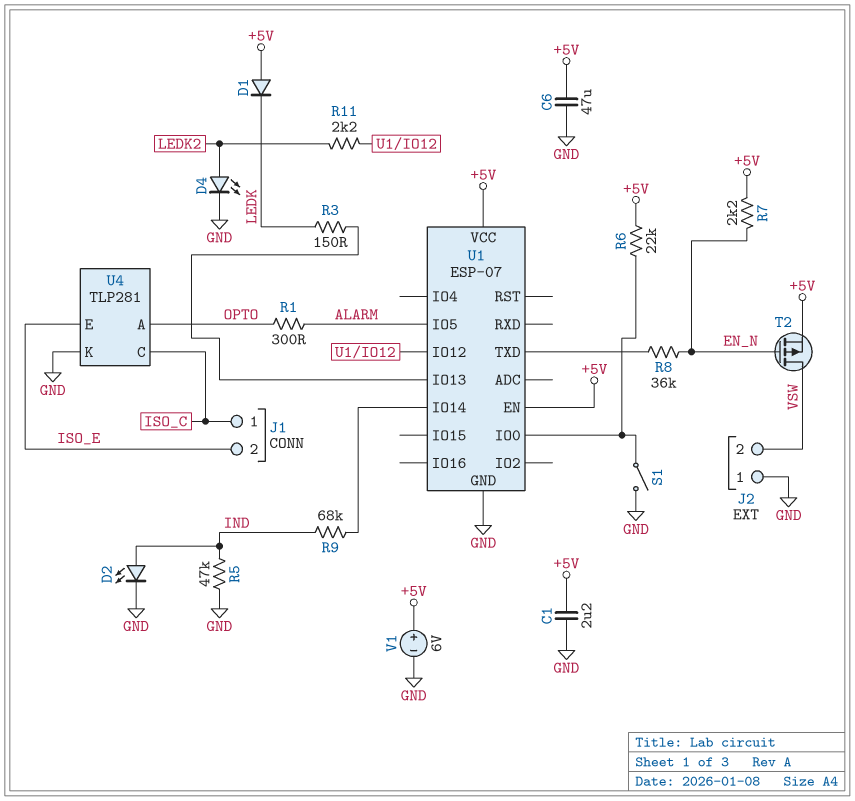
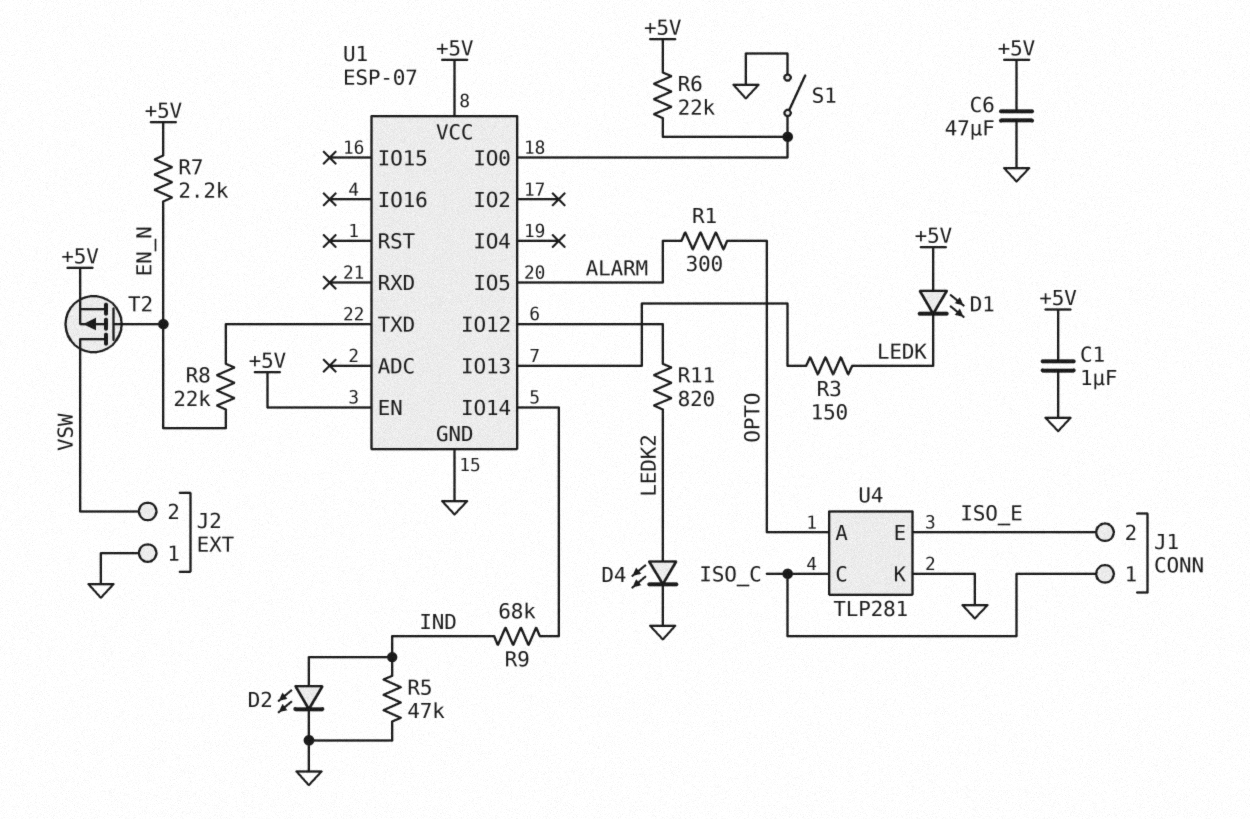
C1: 2.2uF (+5V, GND) -> 1uF (+5V, GND)
D1: diode (A +5V, K LEDK) -> LED (A +5V, K LEDK)
R8: 36k (EN_N, U1/TXD) -> 22k (EN_N, U1/TXD)
R11: 2.2k (LEDK2, U1/IO12) -> 820 (LEDK2, U1/IO12)
V1: 6V (plus +5V, minus GND) -> none

